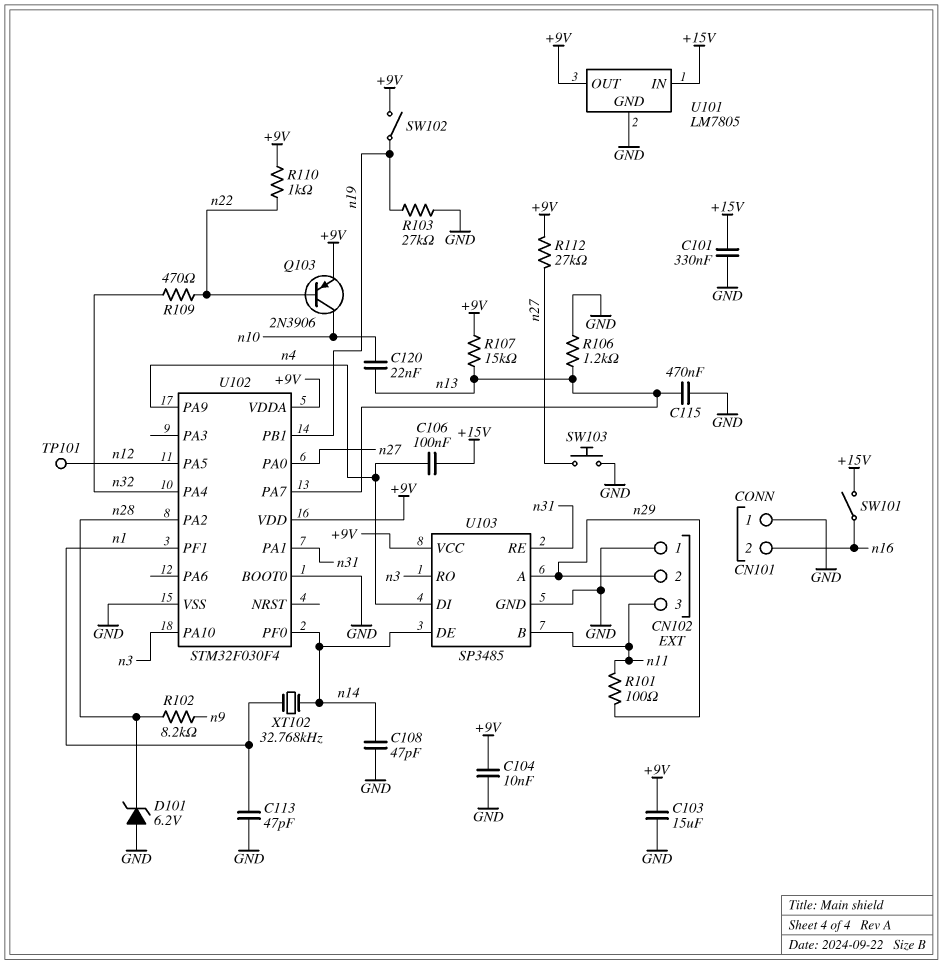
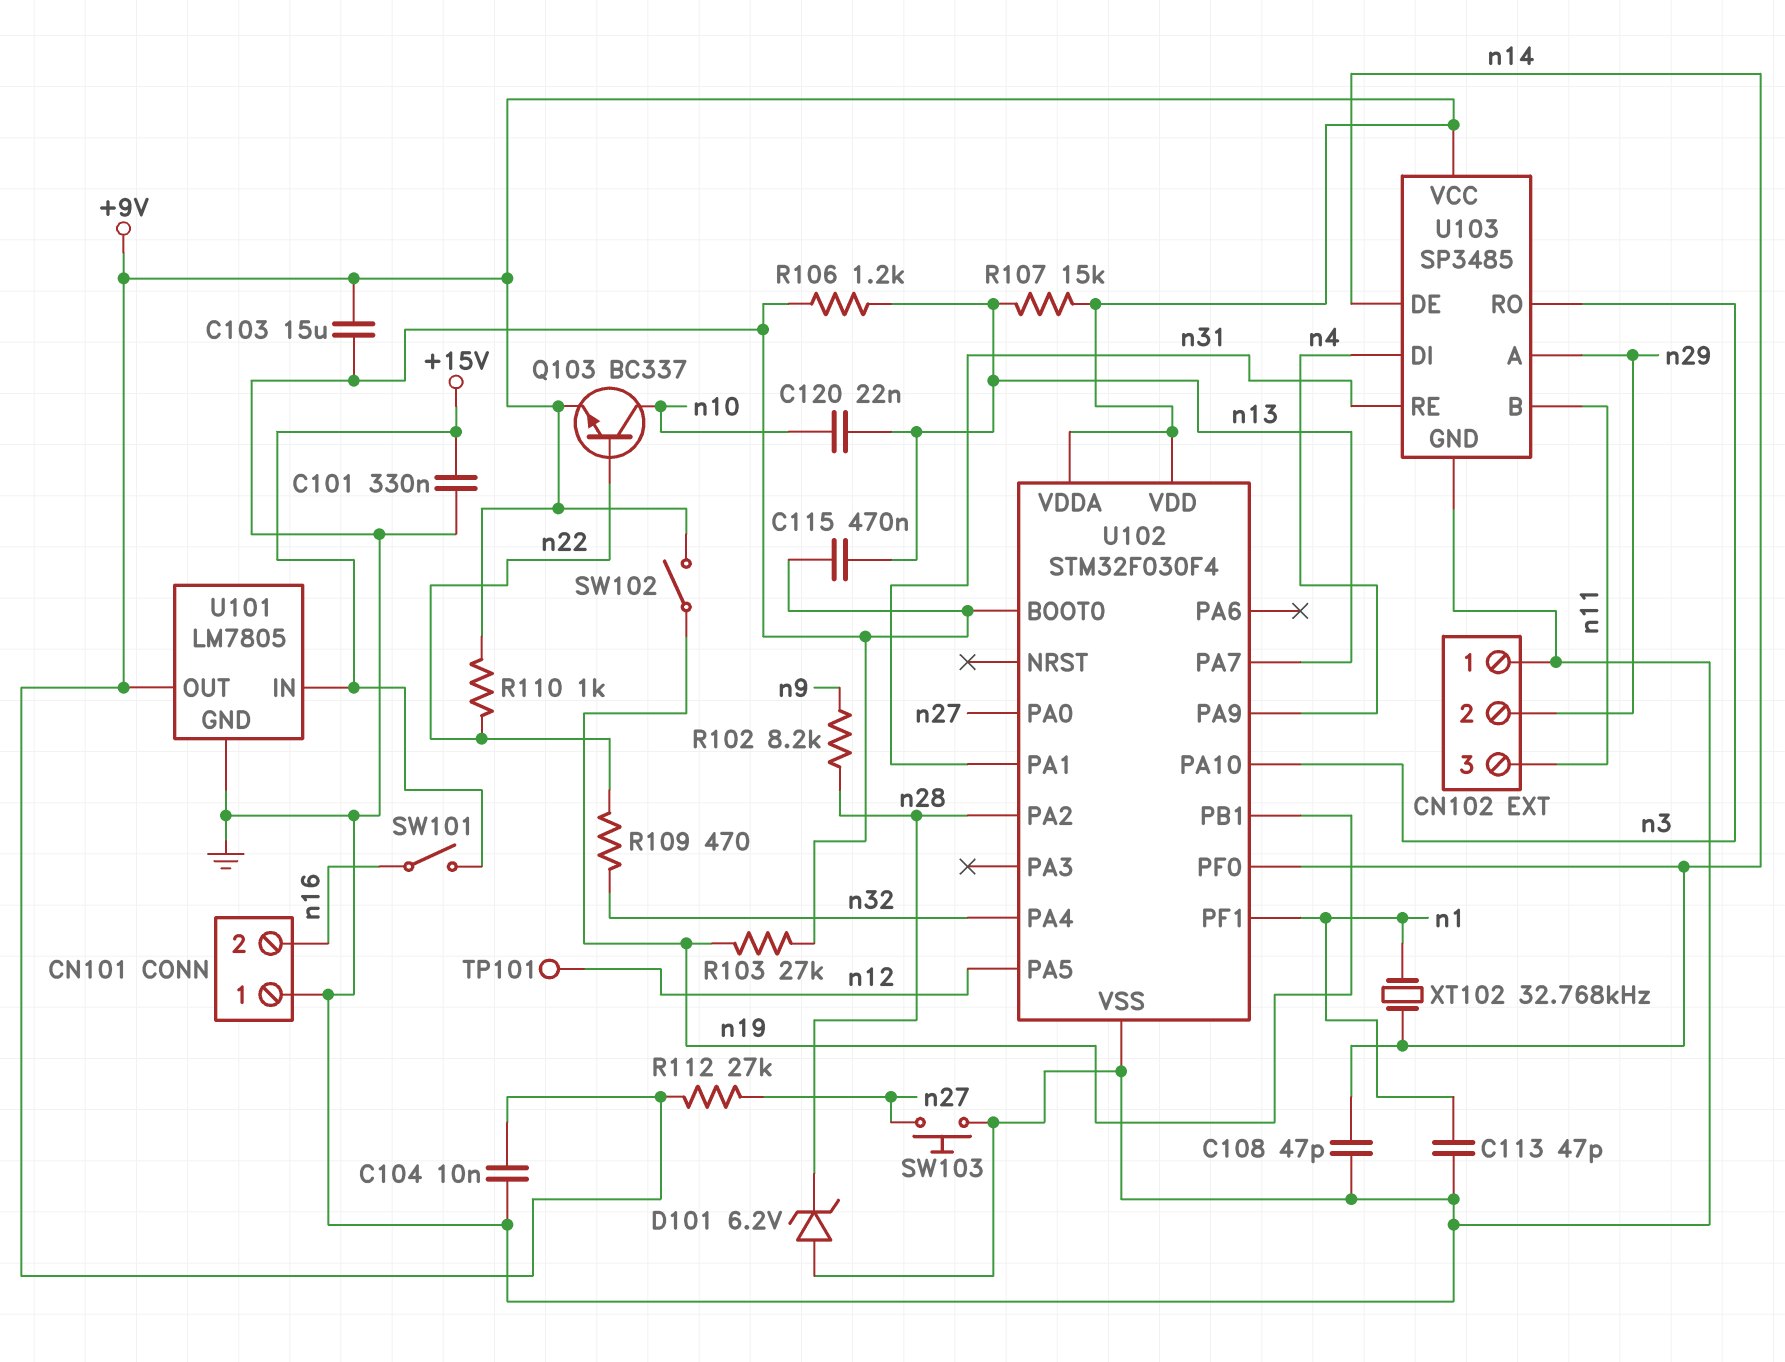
C106: 100nF (+15V, n4) -> none
Q103: PNP 2N3906 (B n22, C n10, E +9V) -> NPN BC337 (B n22, C n10, E +9V)
R101: 100 (n11, n29) -> none

